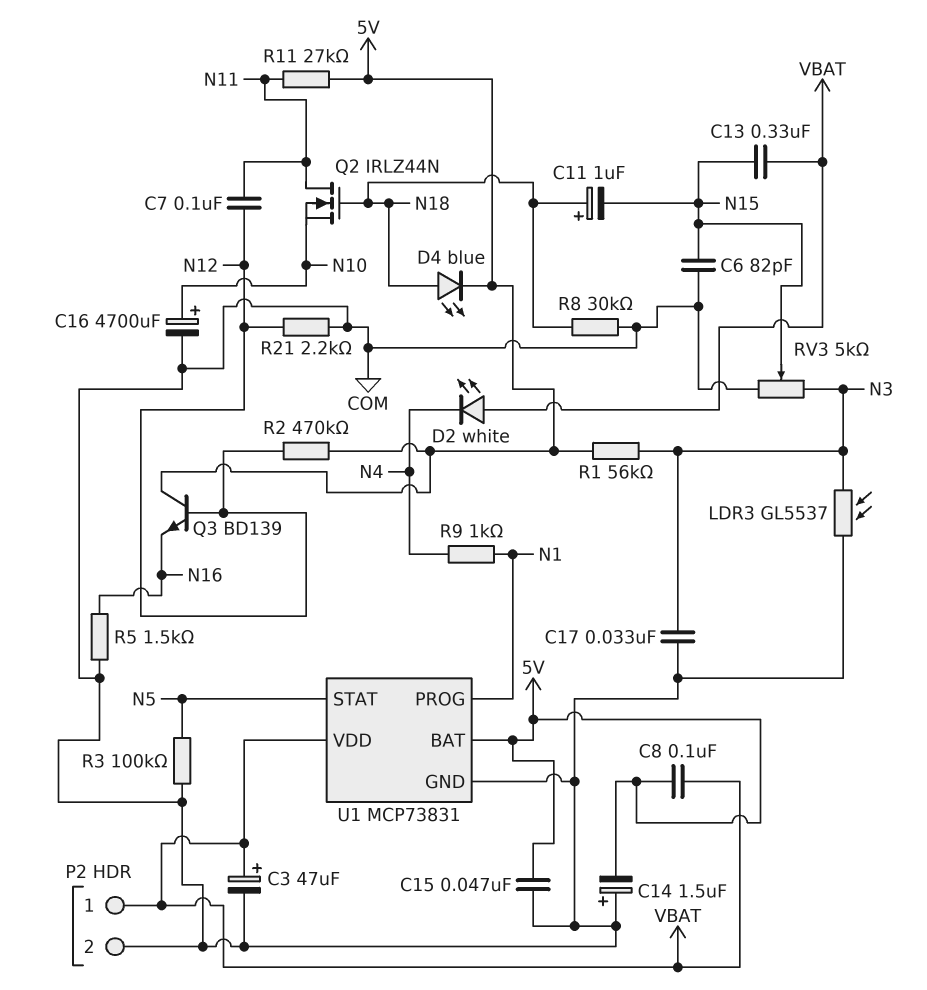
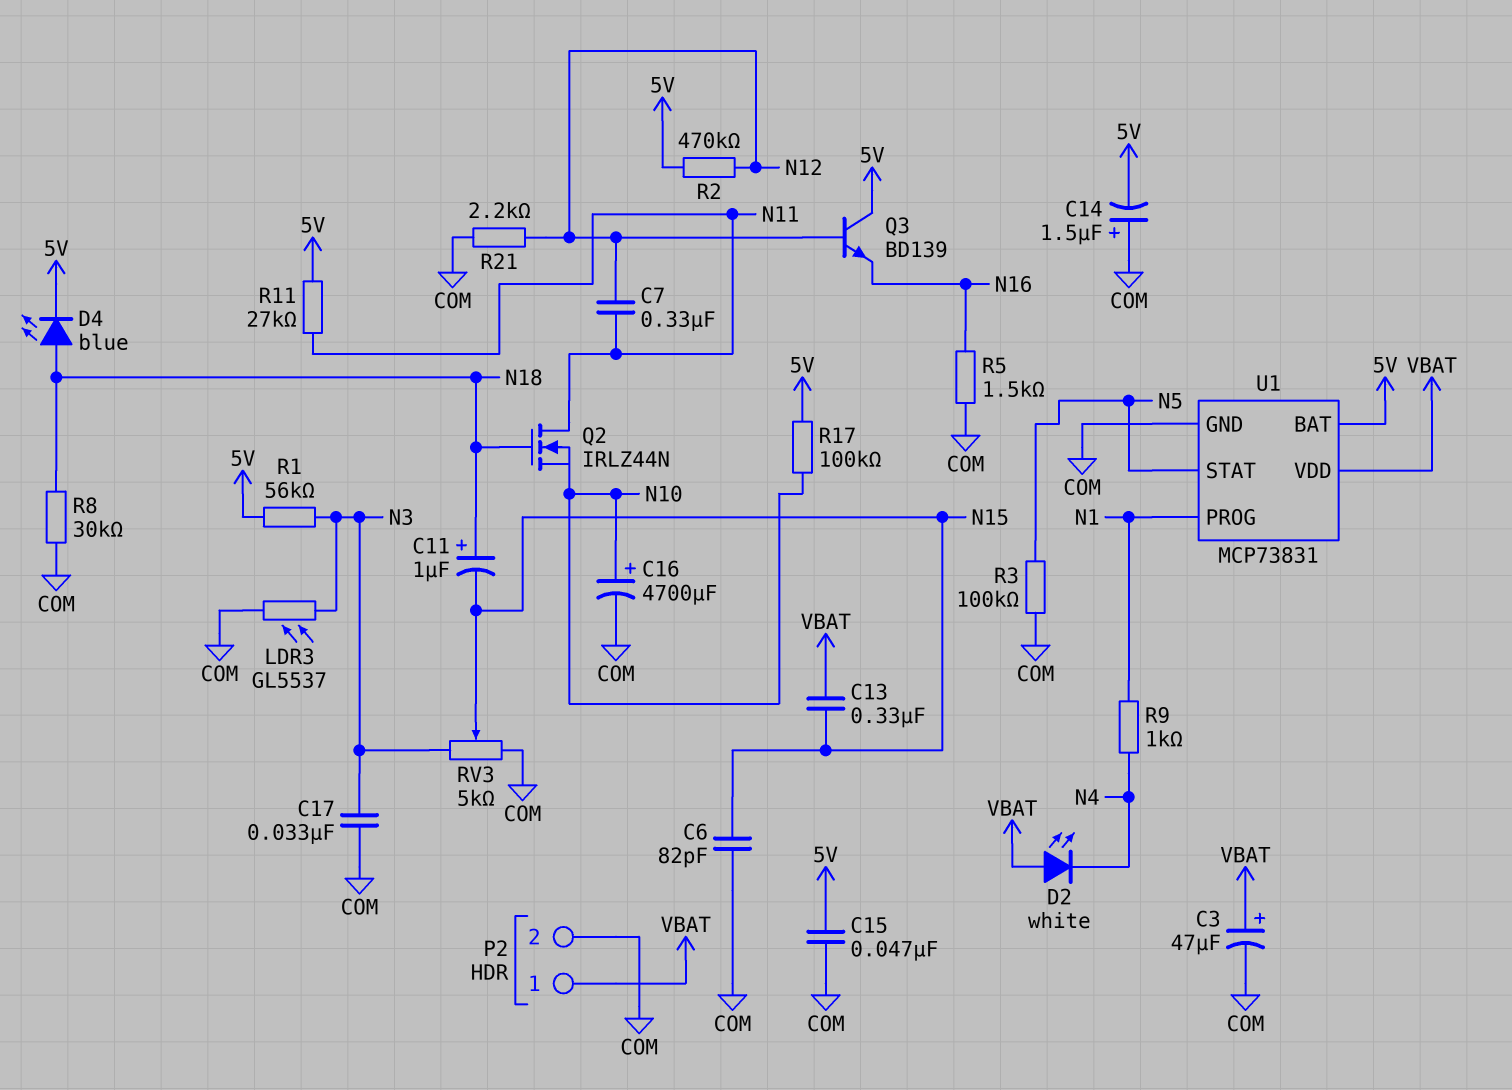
C7: 100nF (N11, N12) -> 330nF (N11, N12)
C8: 100nF (5V, VBAT) -> none
R17: none -> 100k (5V, N10)

